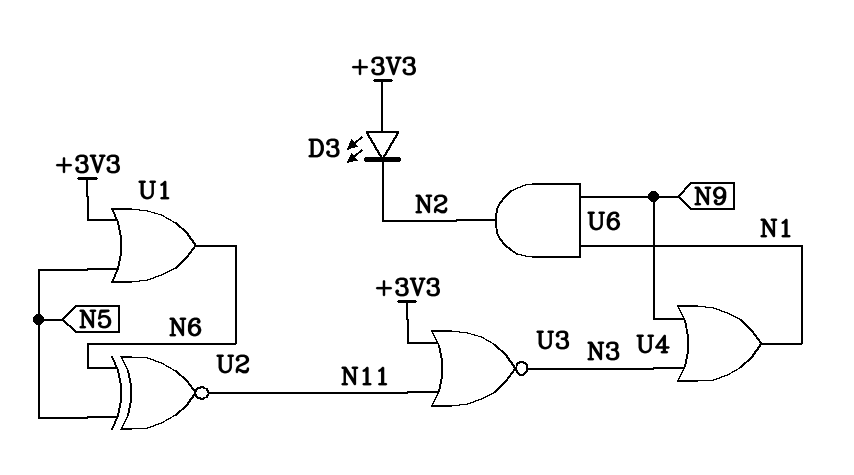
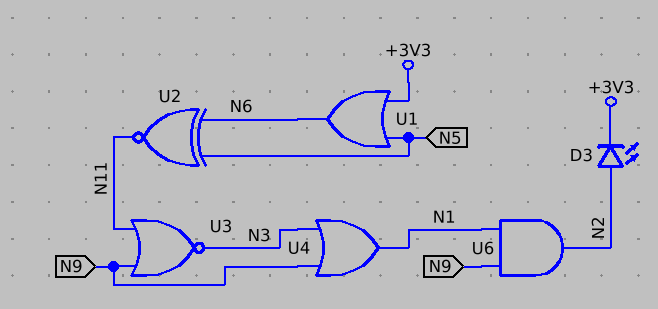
D3: LED (A +3V3, K N2) -> LED (A N2, K +3V3)
U3: NOR (in +3V3, in N11, out N3) -> NOR (in N9, in N11, out N3)

